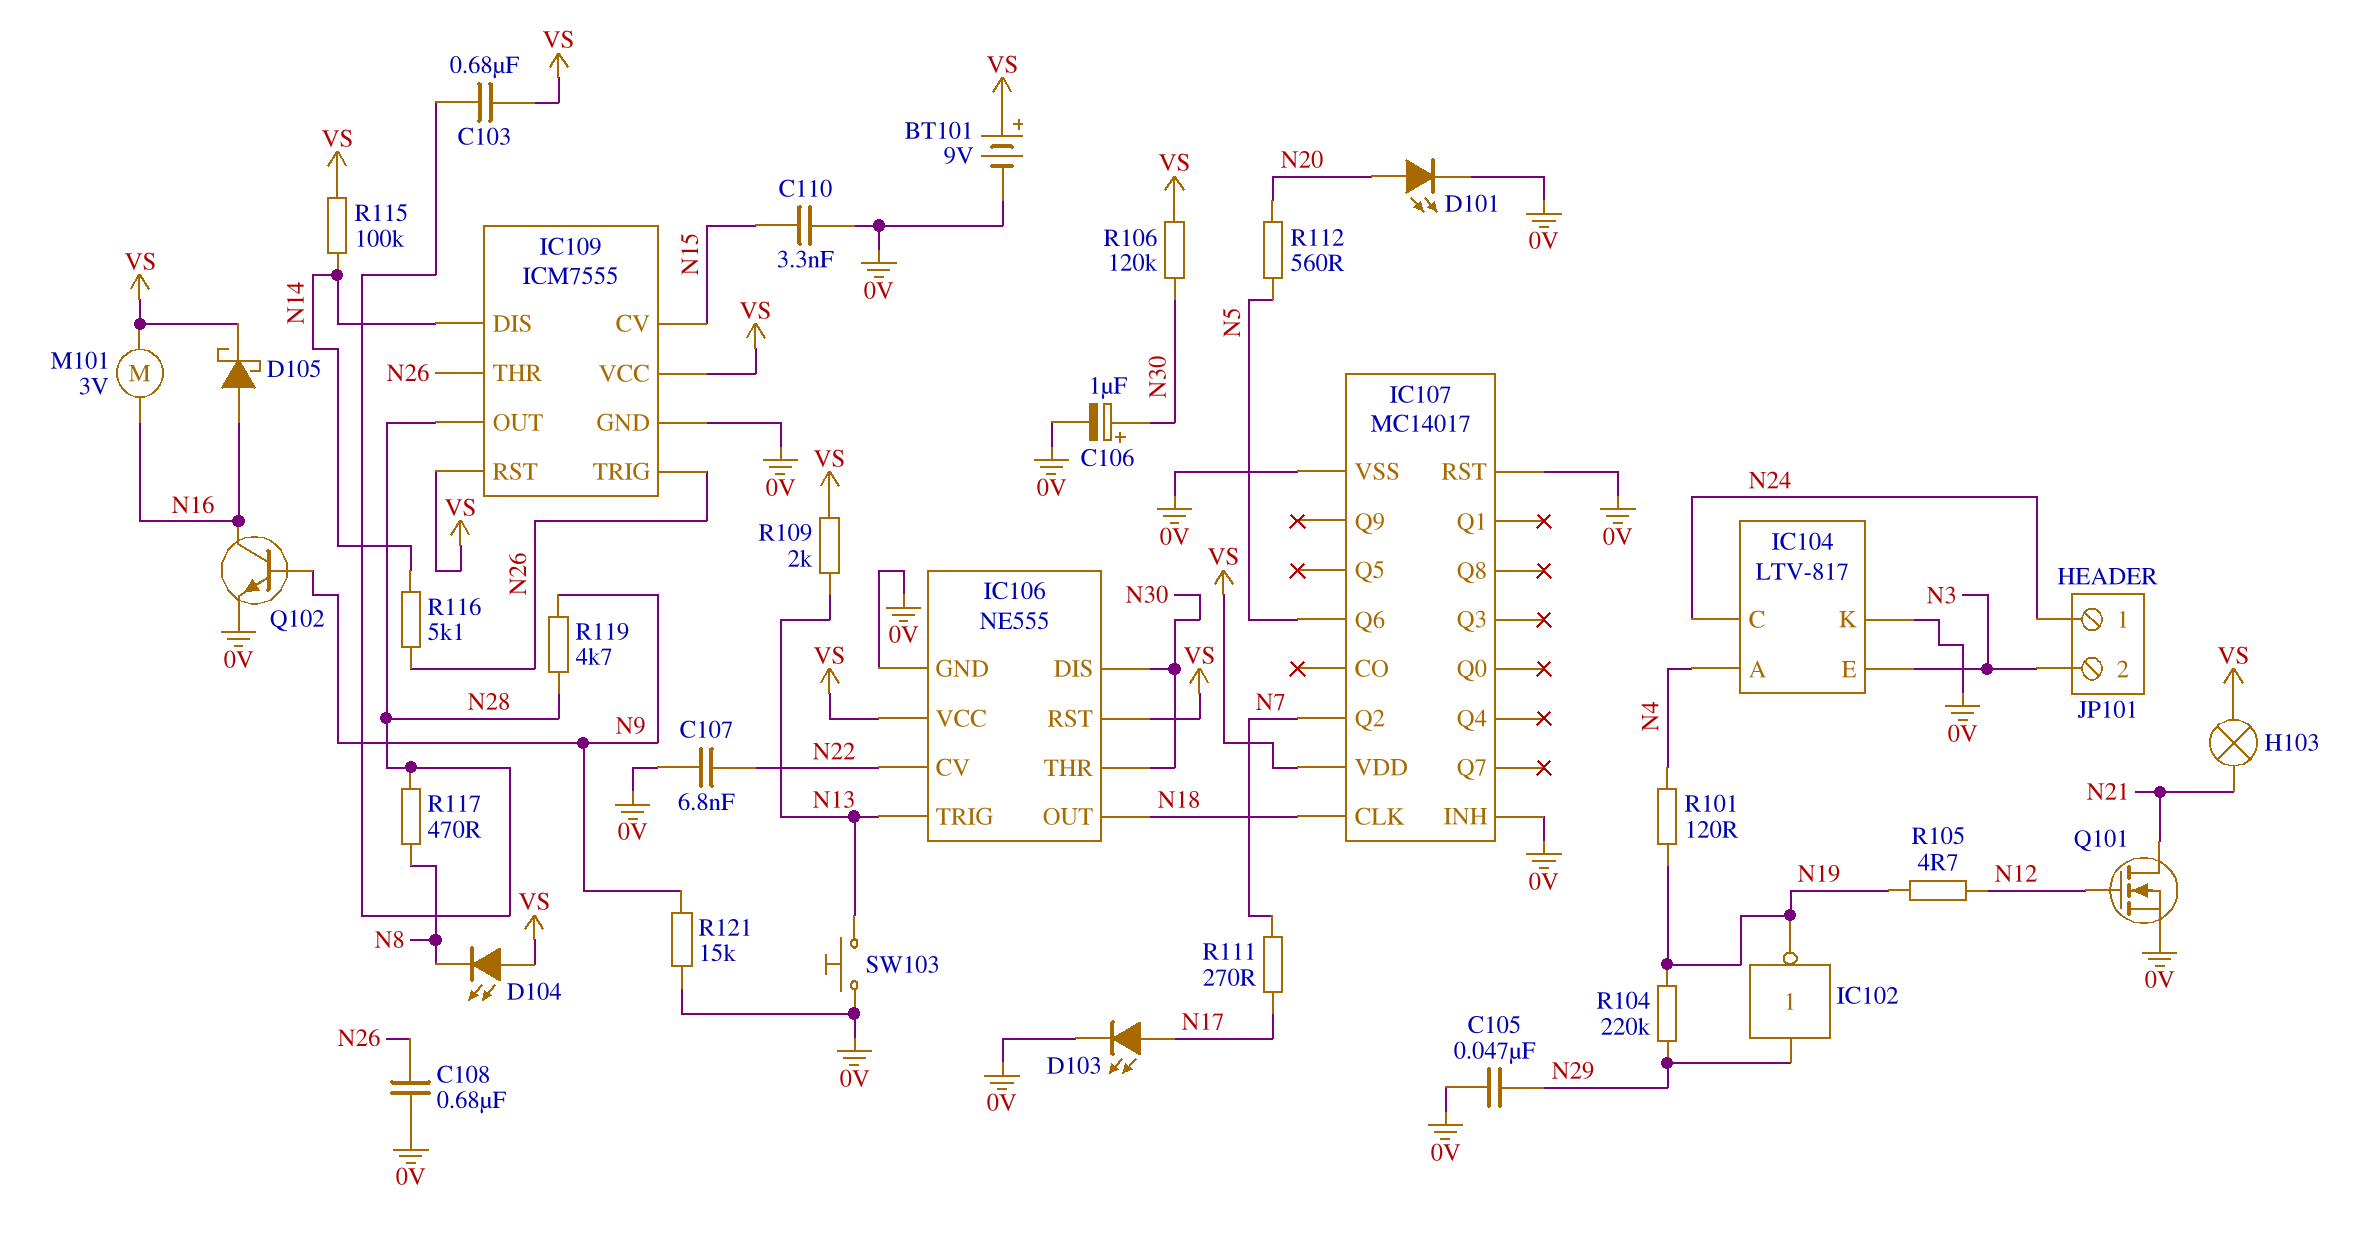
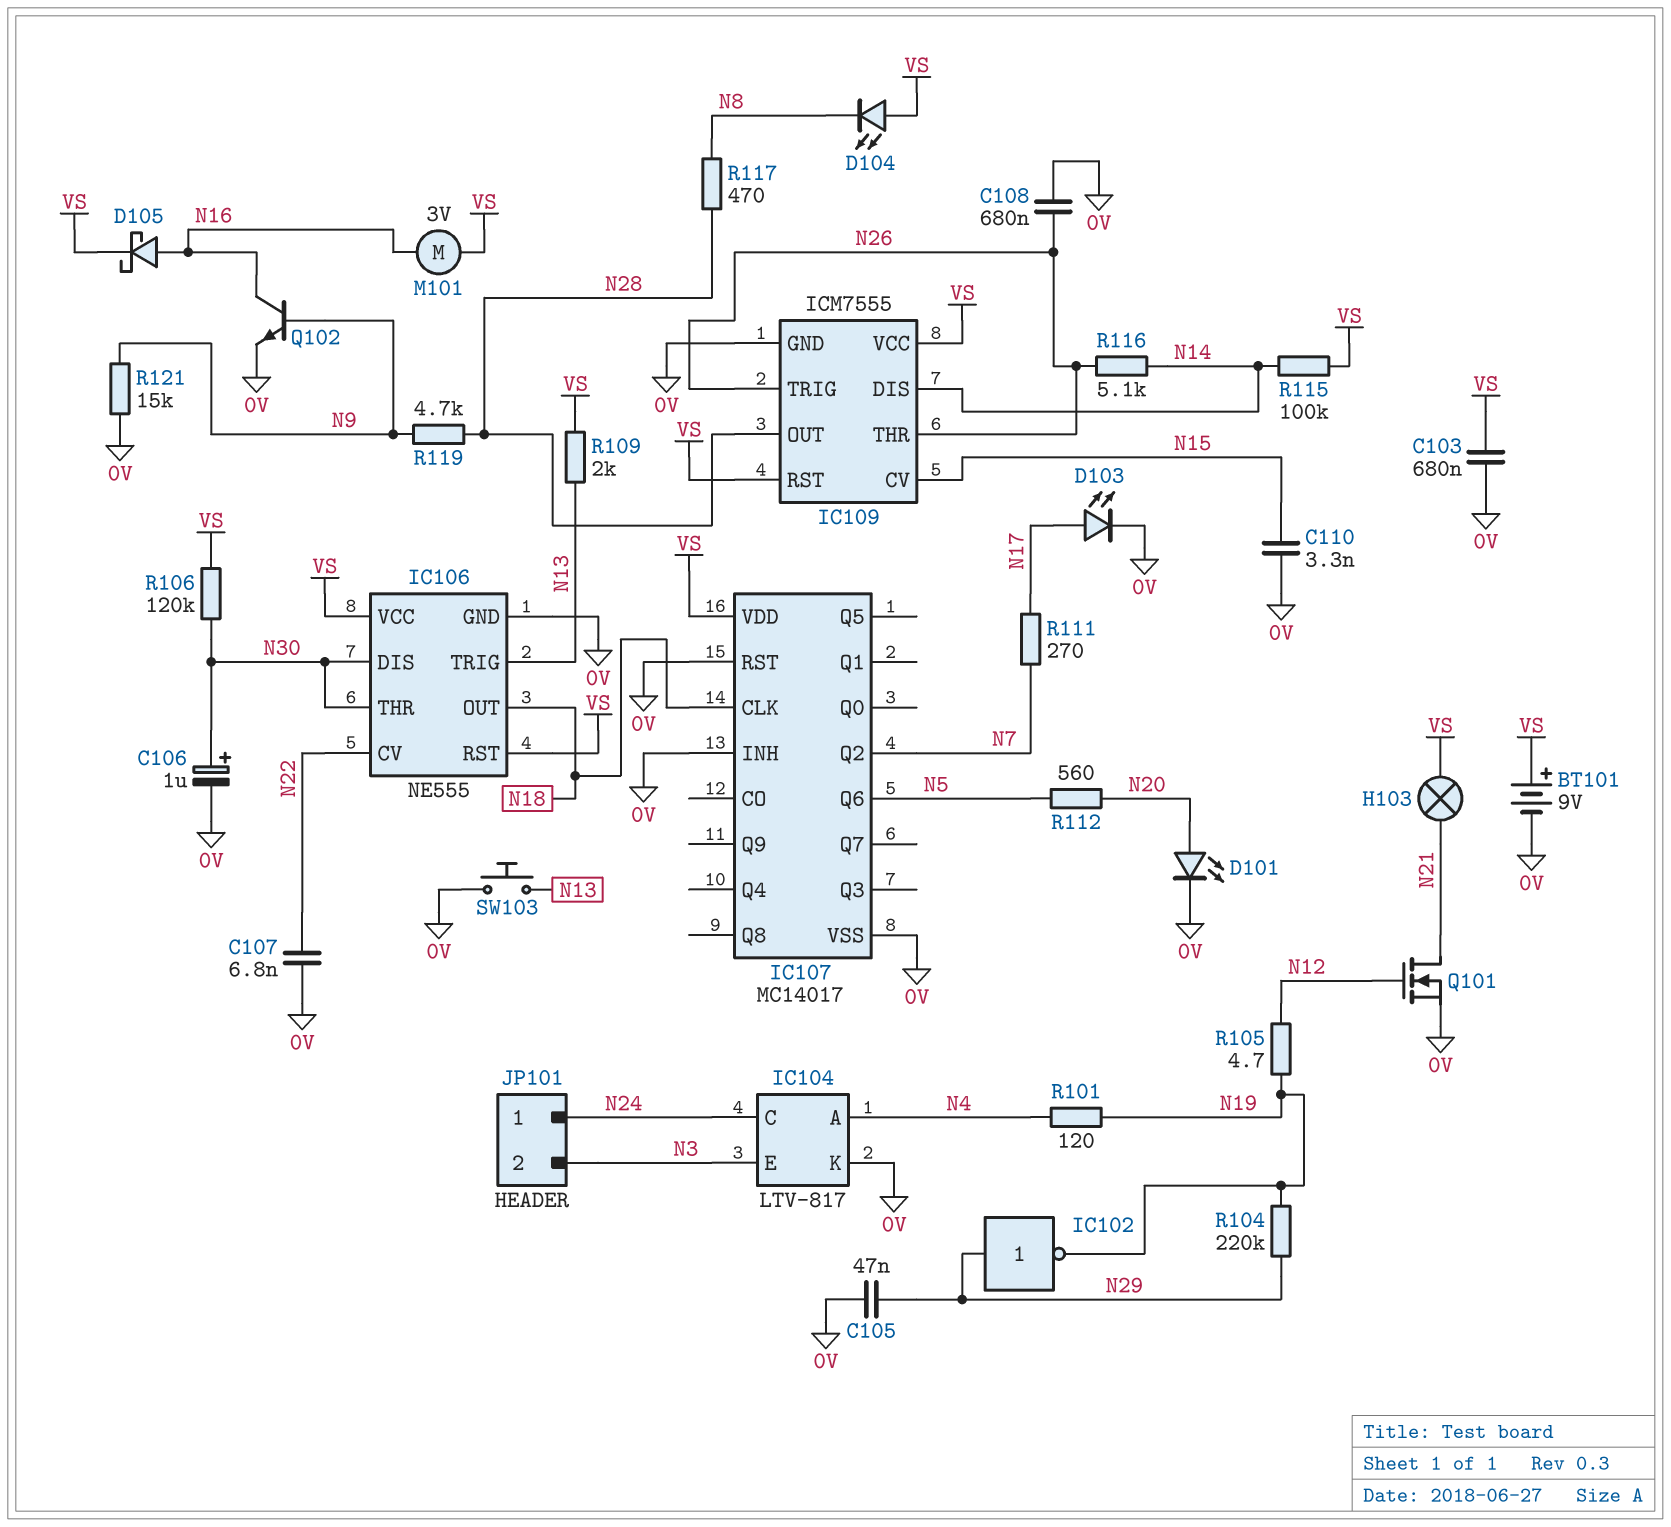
C103: 680nF (N28, VS) -> 680nF (0V, VS)

